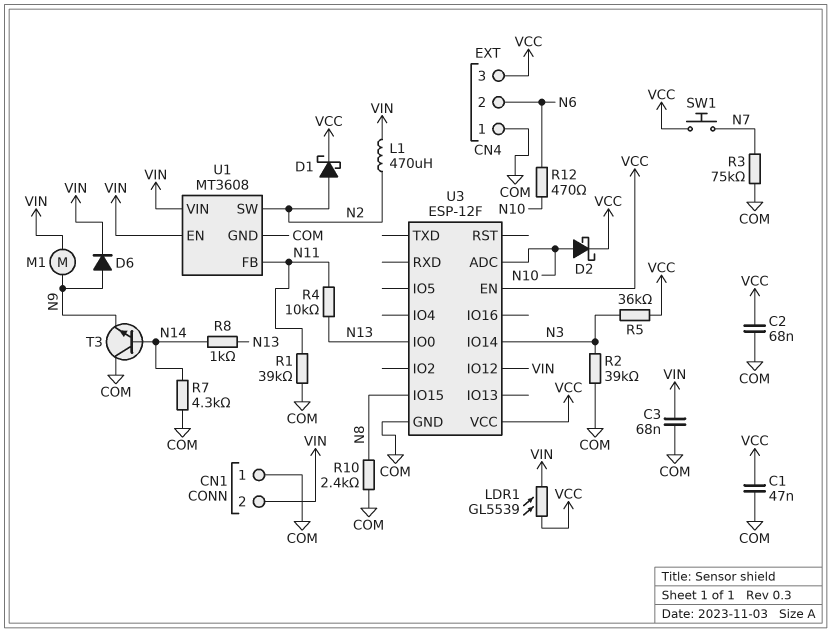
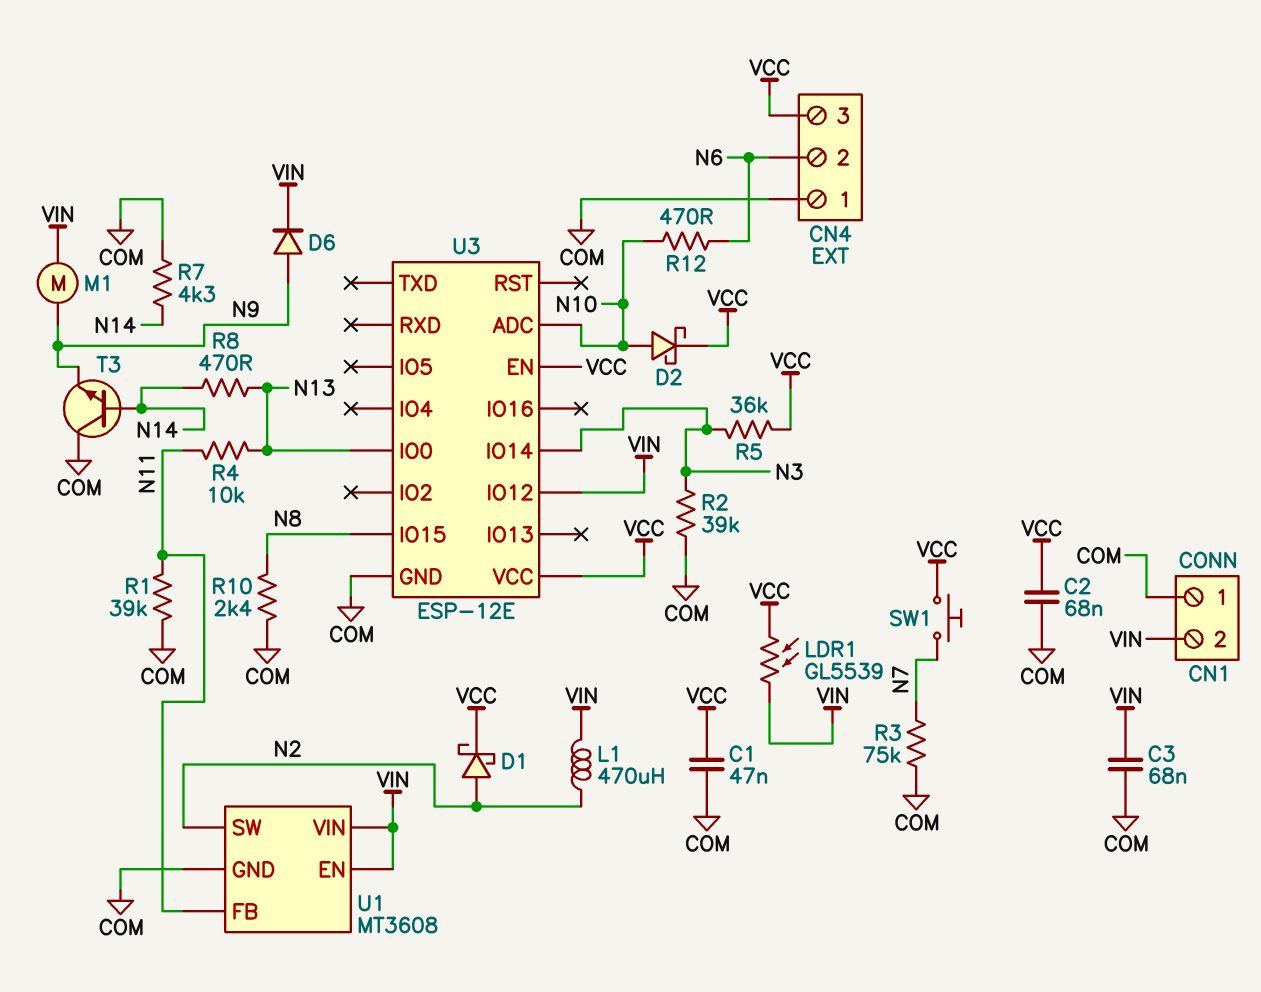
R8: 1k (N13, N14) -> 470 (N13, N14)
U3: ESP-12F -> ESP-12E

